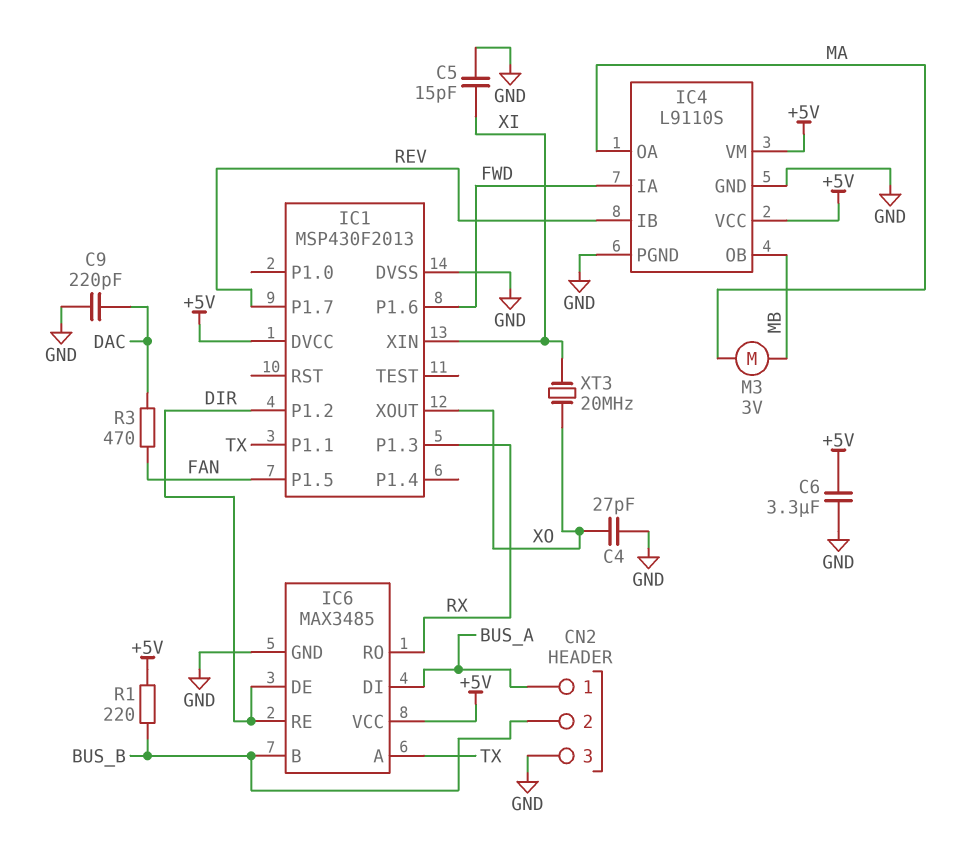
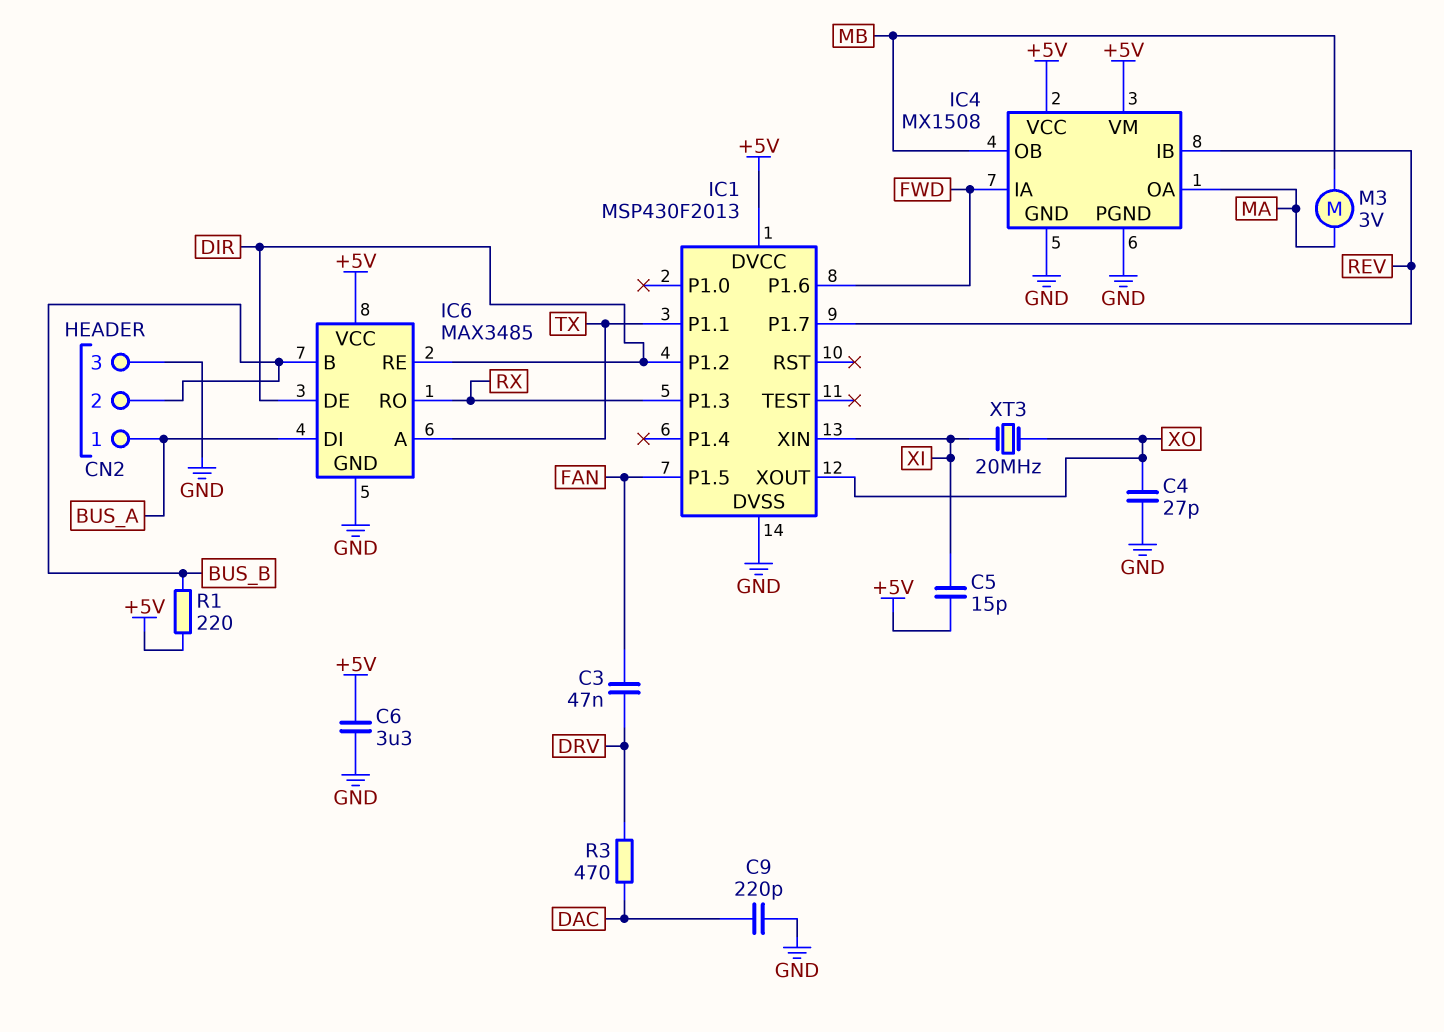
C3: none -> 47nF (DRV, FAN)
C5: 15pF (GND, XI) -> 15pF (+5V, XI)
IC4: L9110S -> MX1508
R3: 470 (DAC, FAN) -> 470 (DAC, DRV)

